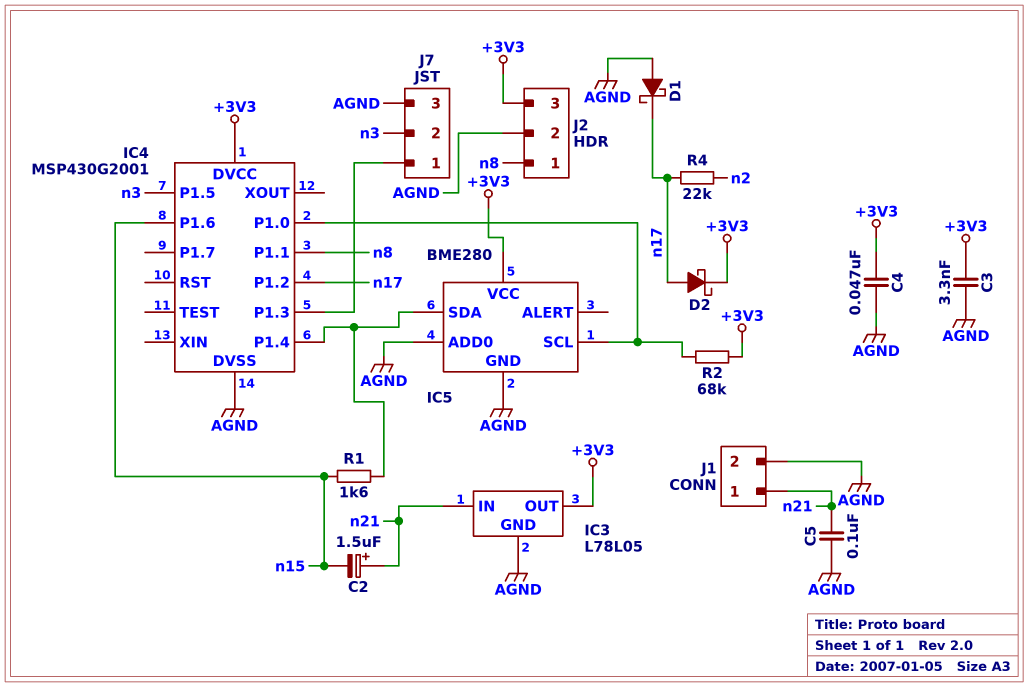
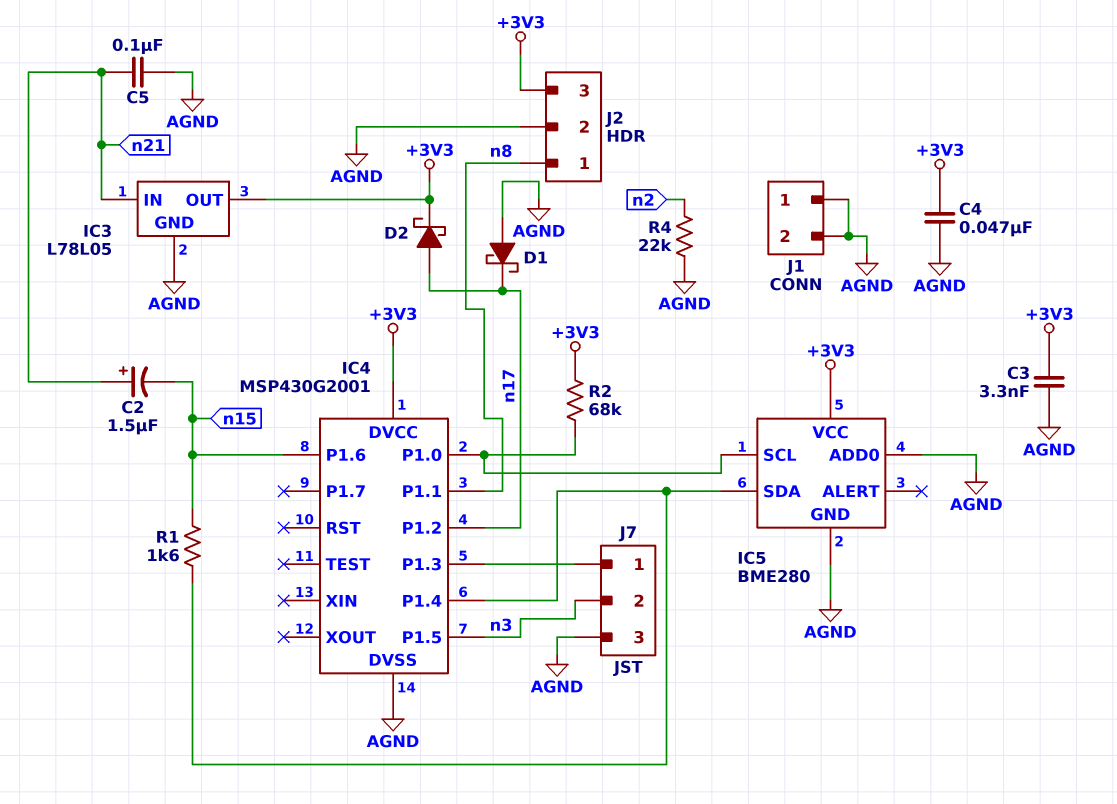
J1 pin 1: n21 -> AGND
R4: 22k (n2, n17) -> 22k (AGND, n2)

